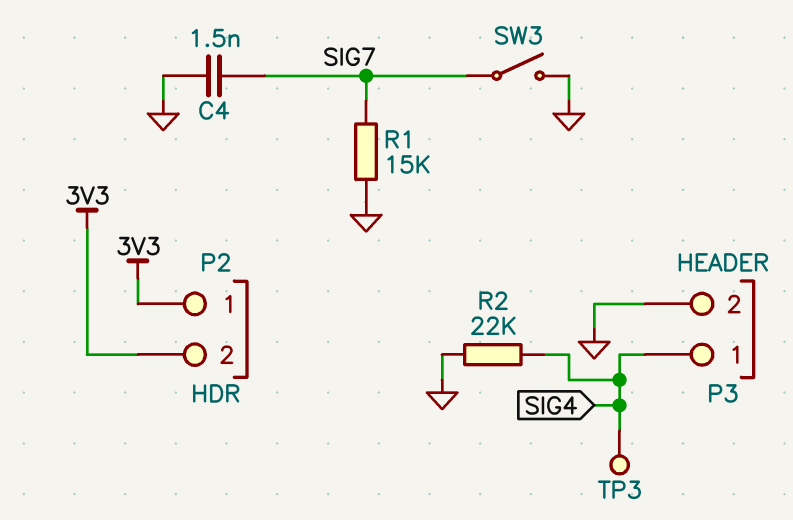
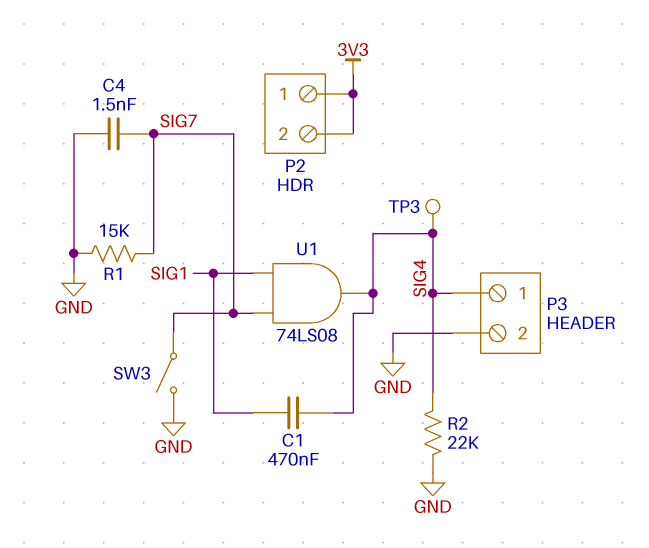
C1: none -> 470nF (SIG1, SIG4)
U1: none -> AND 74LS08 (in SIG1, in SIG7, out SIG4)

